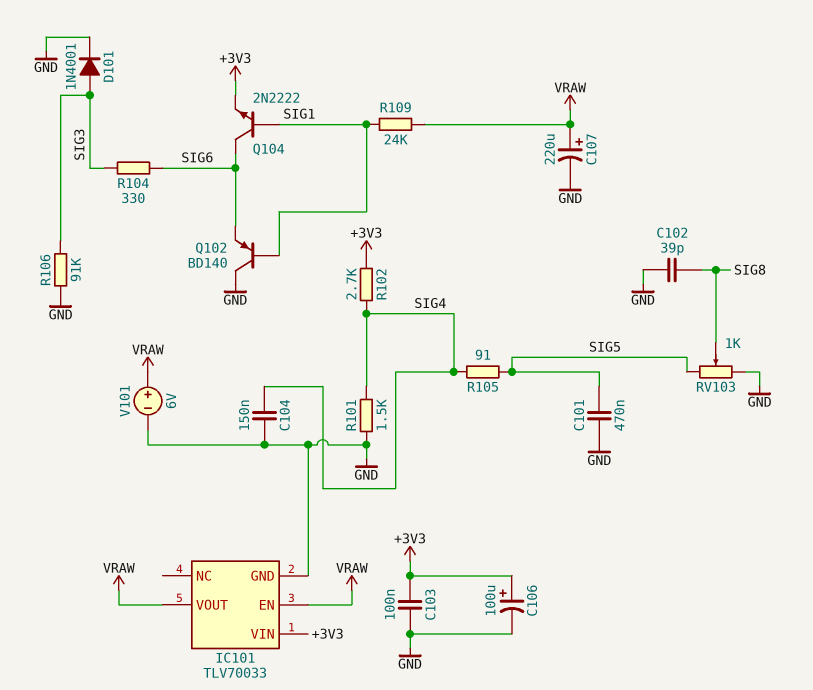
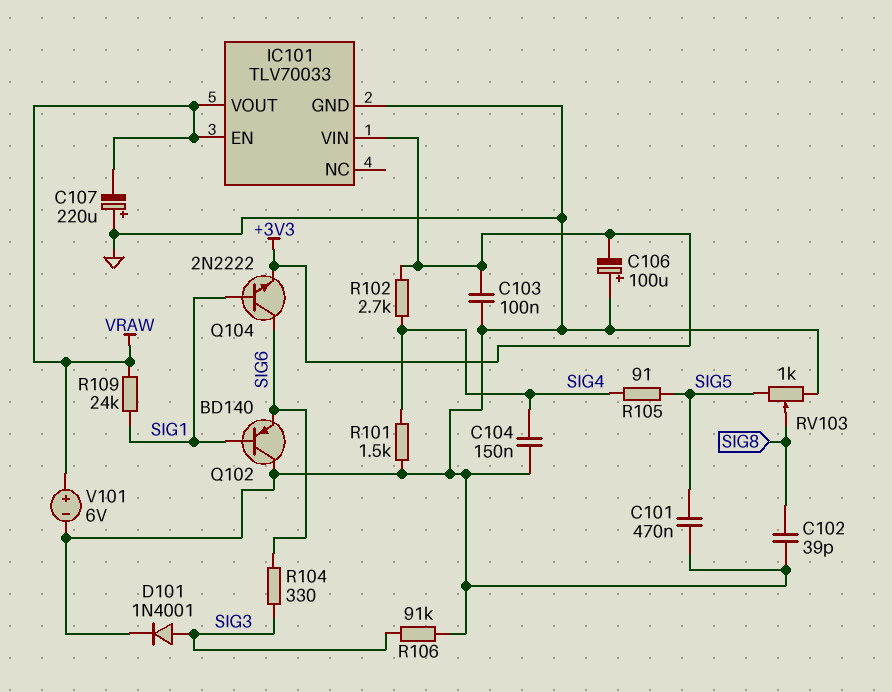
C106: 100uF (plus +3V3, minus GND) -> 100uF (plus GND, minus +3V3)
C107: 220uF (plus VRAW, minus GND) -> 220uF (plus GND, minus VRAW)

